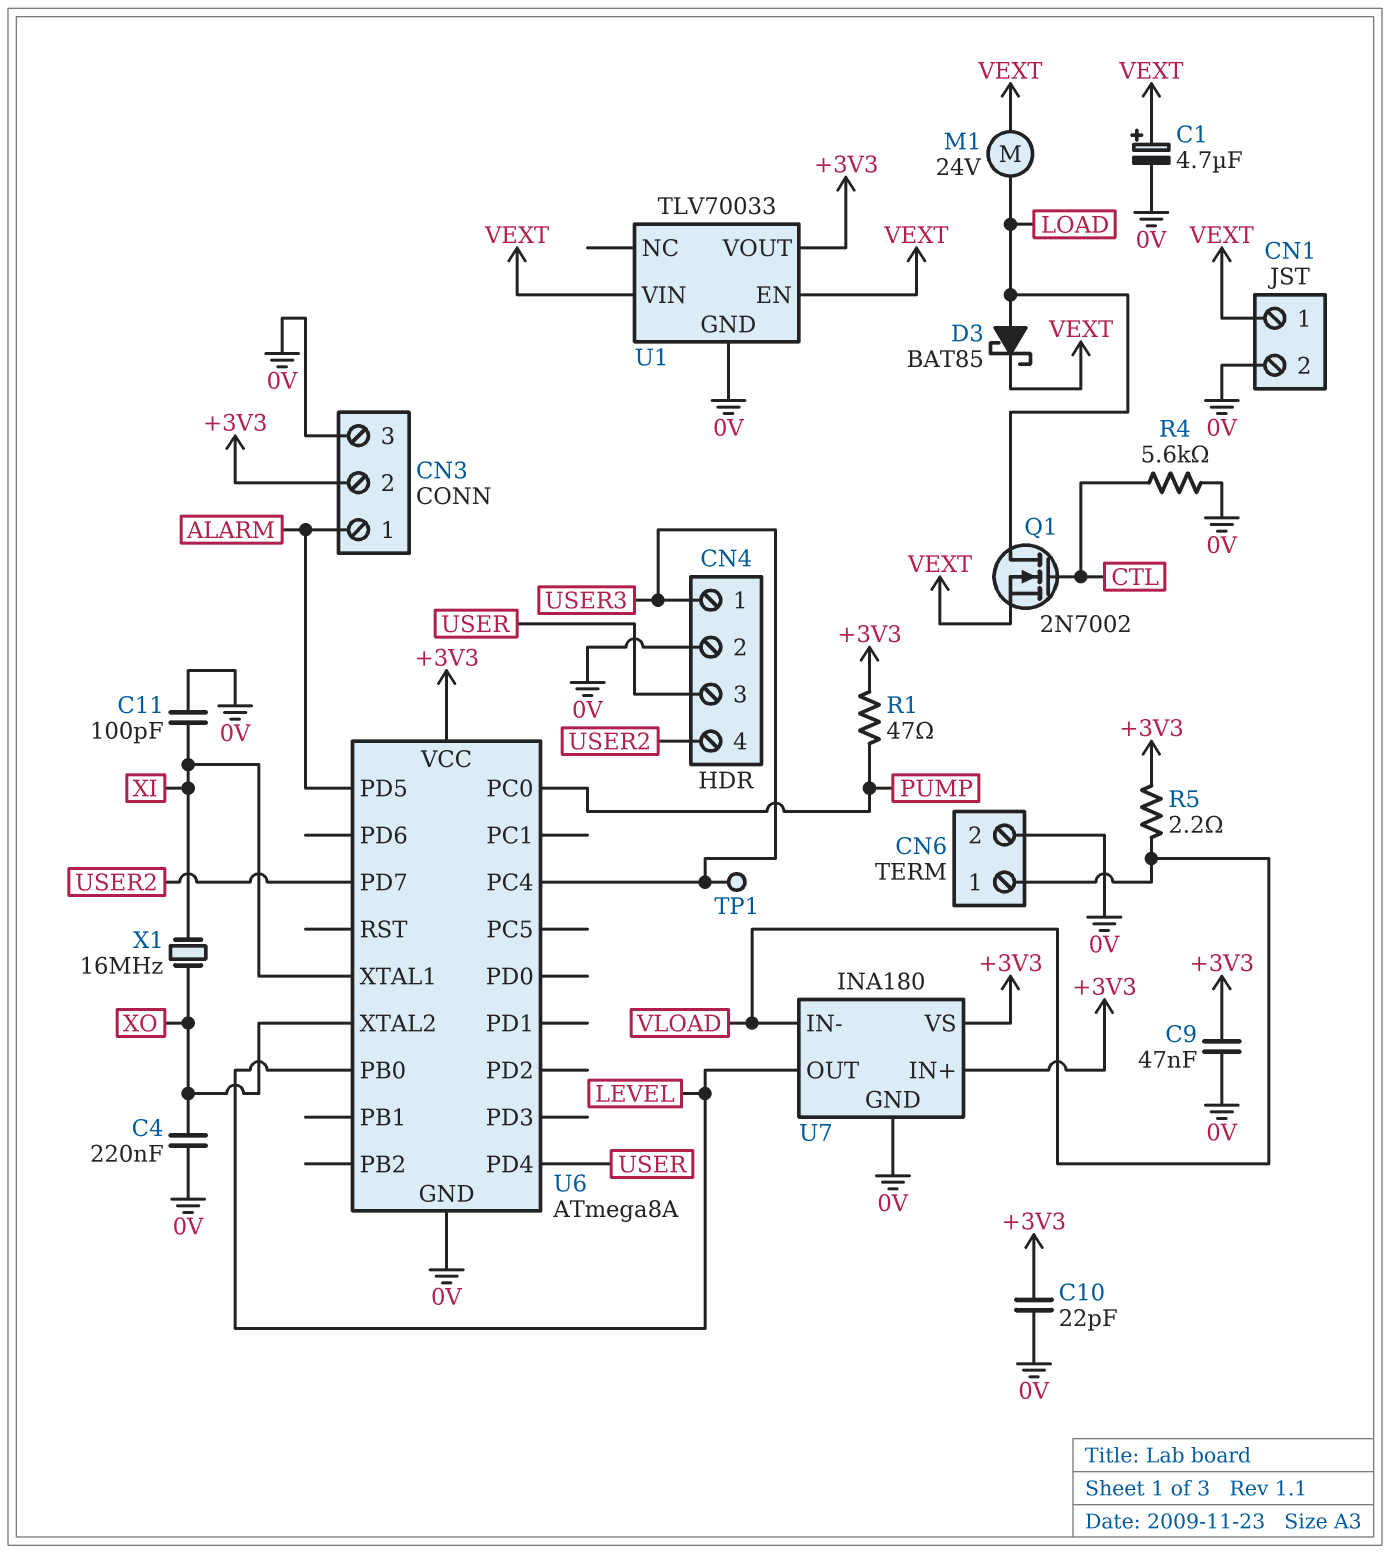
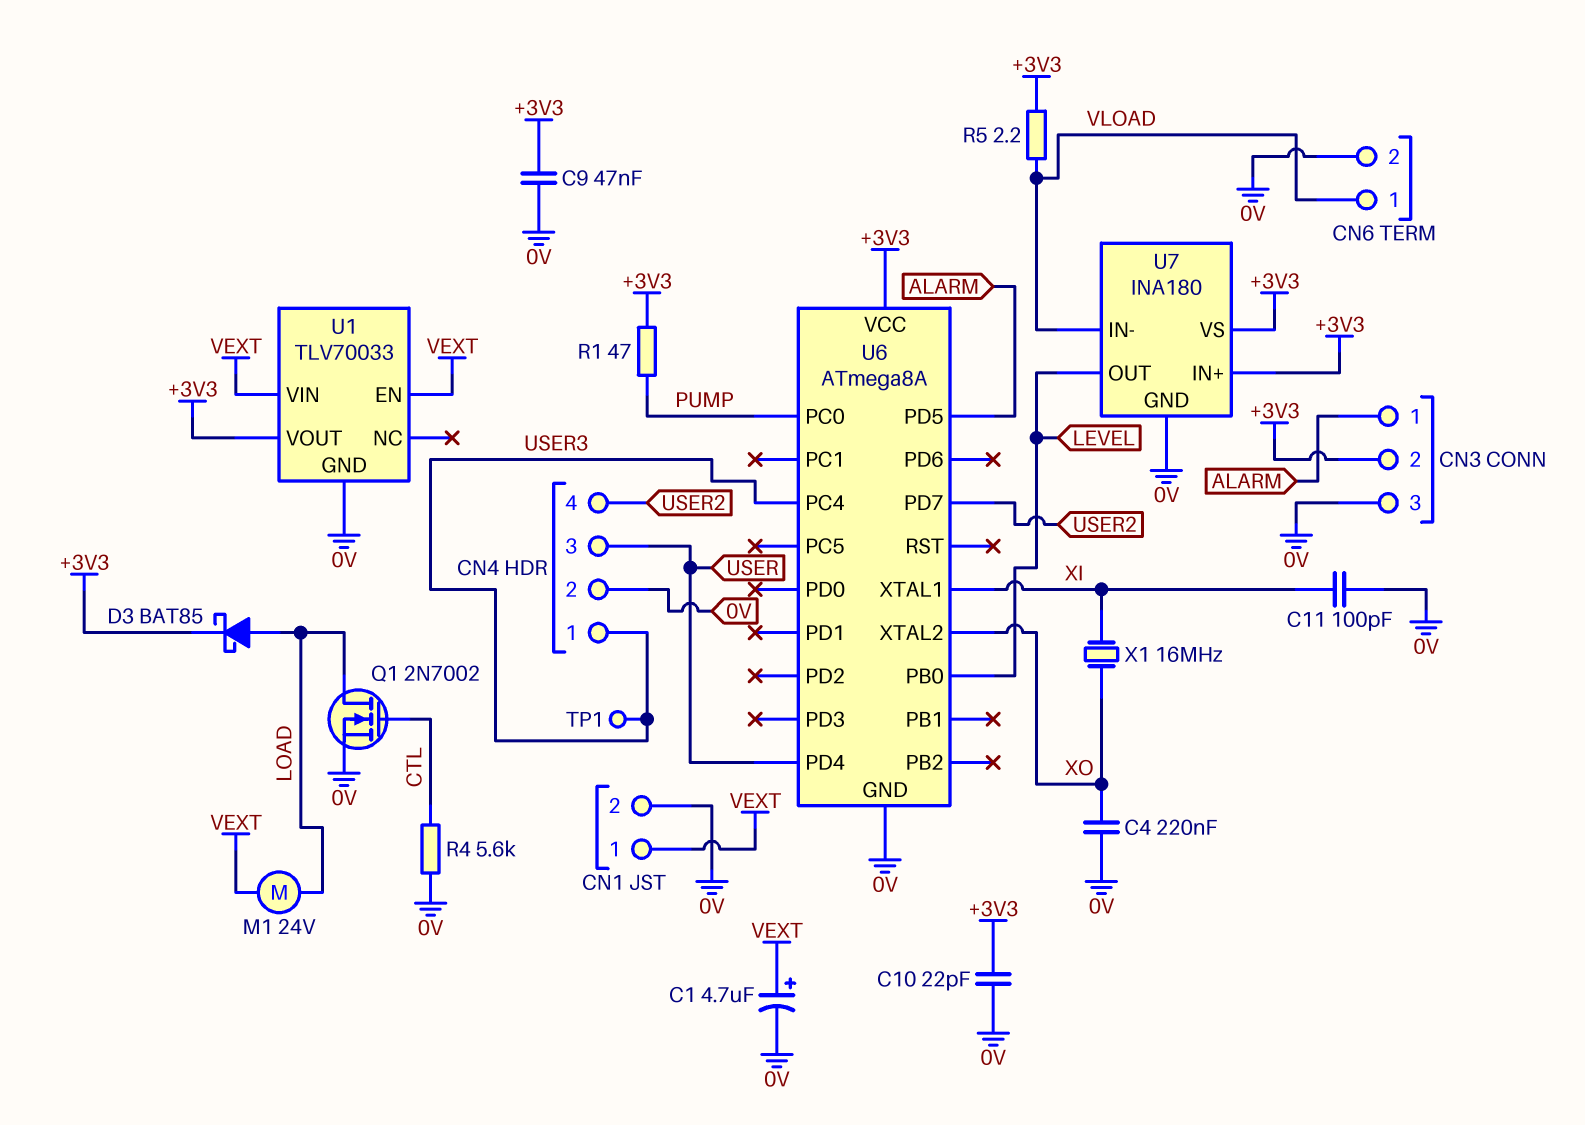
D3: schottky BAT85 (A LOAD, K VEXT) -> schottky BAT85 (A LOAD, K +3V3)
Q1: NMOS 2N7002 (G CTL, D LOAD, S VEXT) -> NMOS 2N7002 (G CTL, D LOAD, S 0V)

